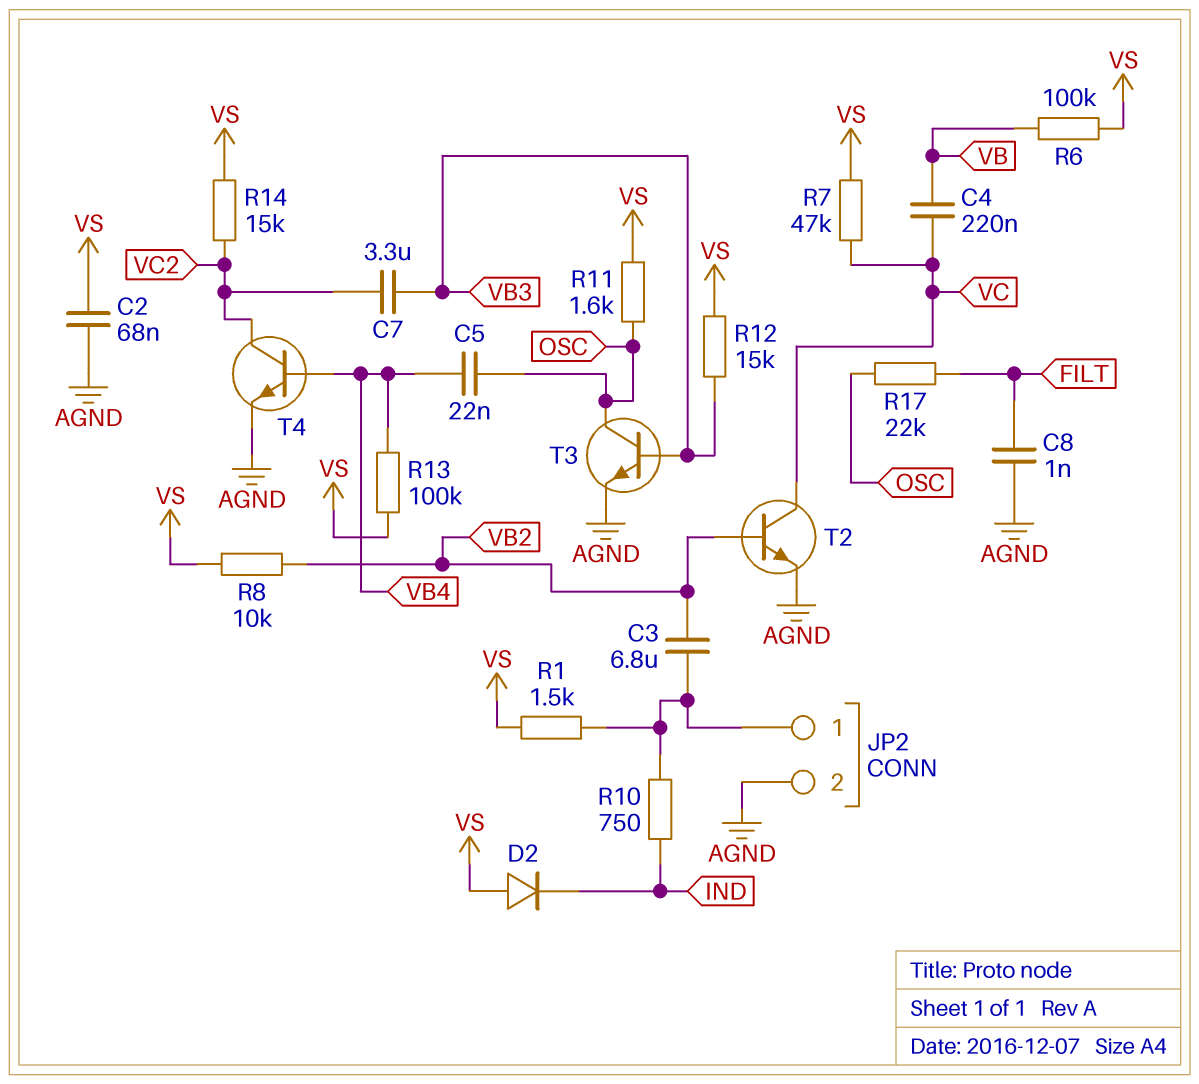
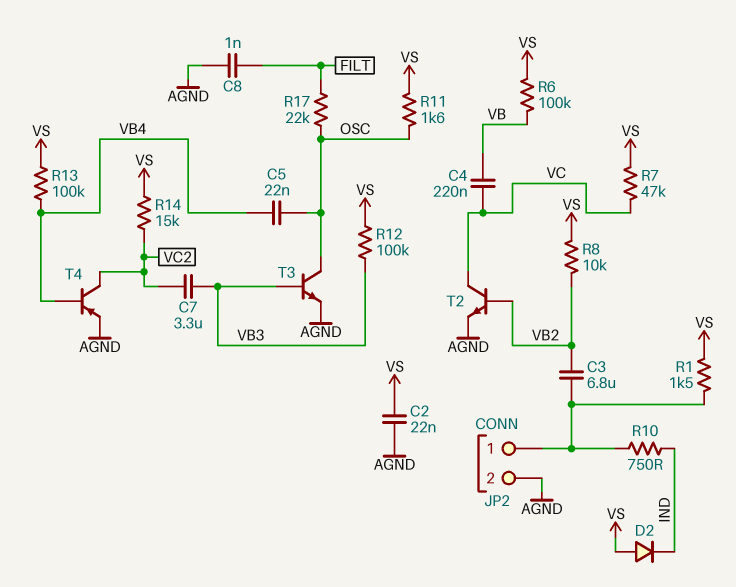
C2: 68nF (AGND, VS) -> 22nF (AGND, VS)
R12: 15k (VB3, VS) -> 100k (VB3, VS)
T4: NPN (B VB4, C VC2, E AGND) -> PNP (B VB4, C VC2, E AGND)

